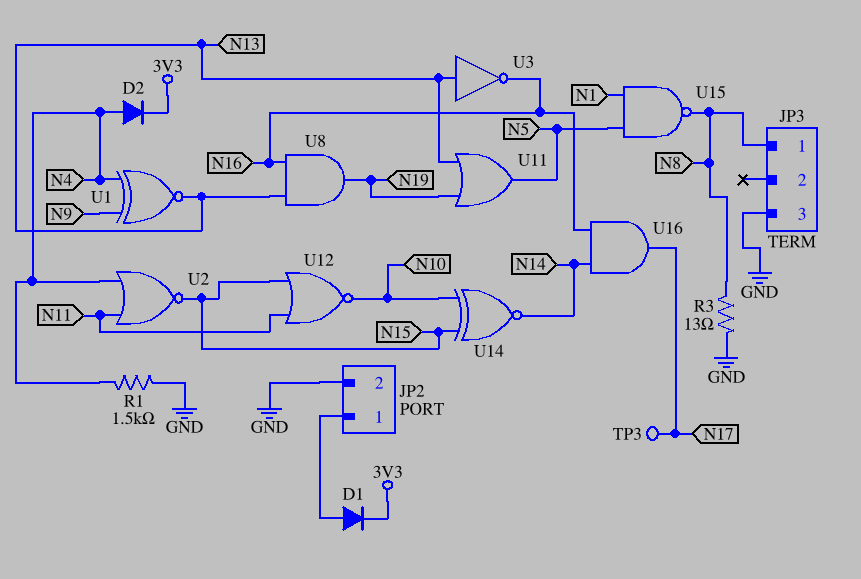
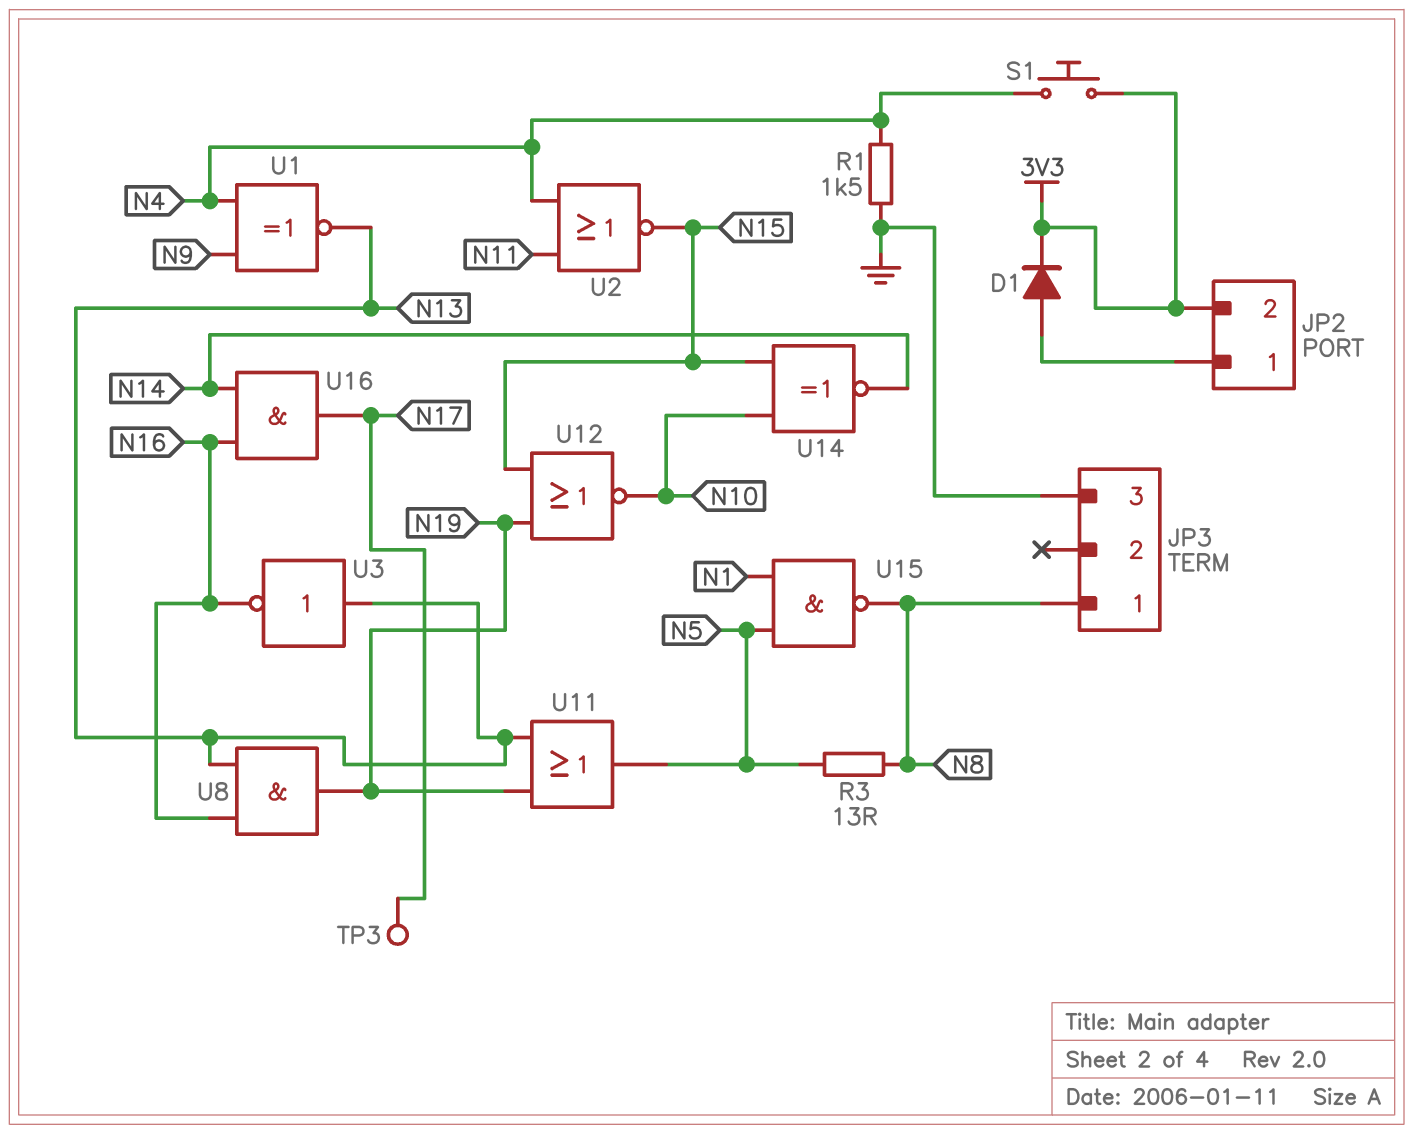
D2: diode (A N4, K 3V3) -> none
JP2 pin 2: GND -> 3V3
R3: 13 (GND, N8) -> 13 (N5, N8)
S1: none -> button (3V3, N4)
U12: NOR (in N11, in N15, out N10) -> NOR (in N15, in N19, out N10)

